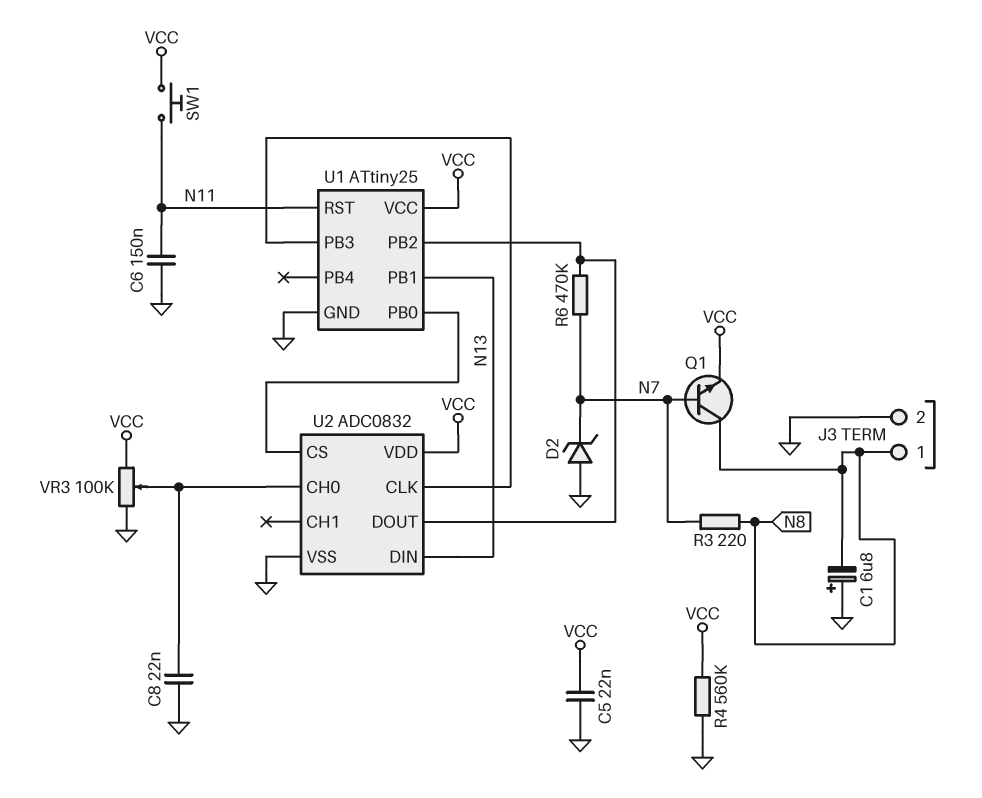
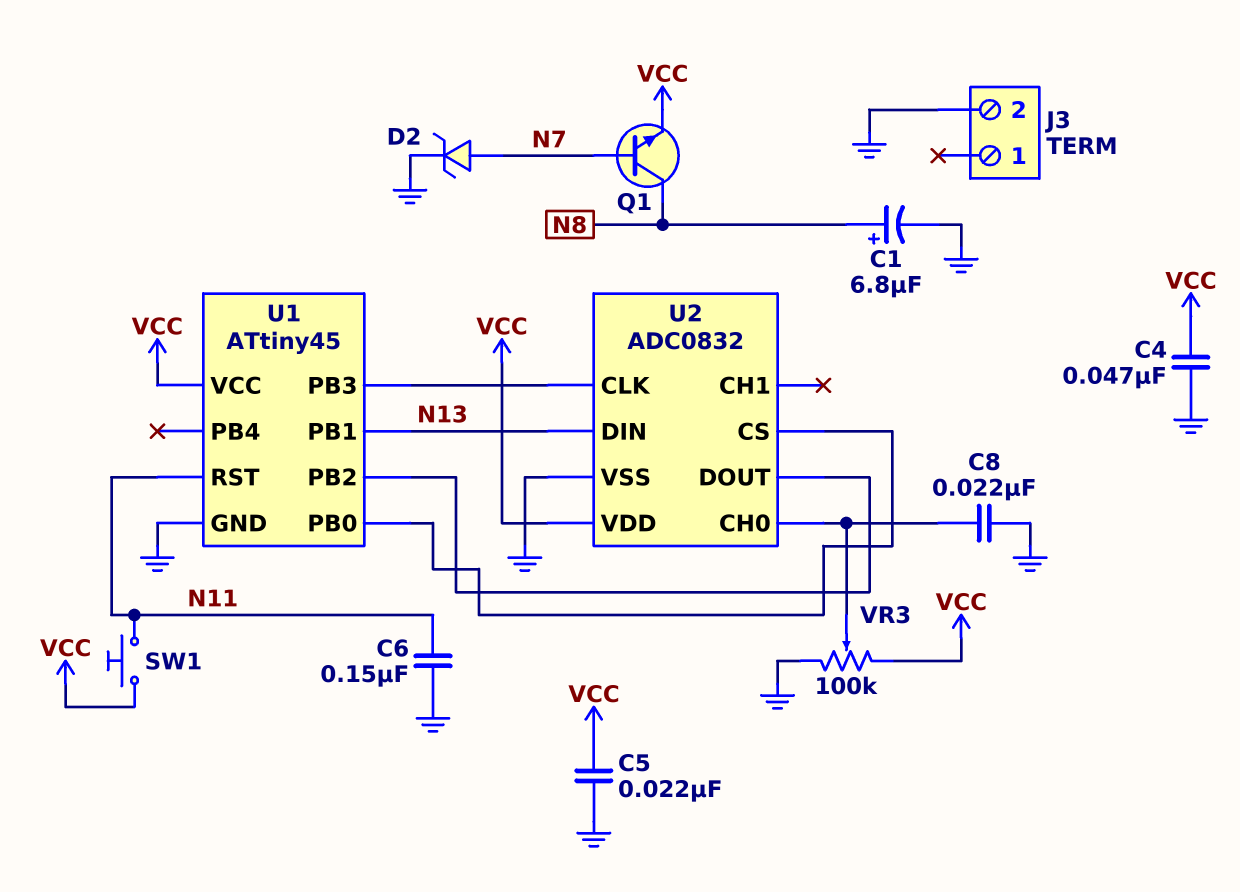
C1: 6.8uF (plus GND, minus N8) -> 6.8uF (plus N8, minus GND)
C4: none -> 47nF (GND, VCC)
D2: zener (A GND, K N7) -> zener (A N7, K GND)
J3 pin 1: N8 -> none
R3: 220 (N7, N8) -> none
R4: 560k (GND, VCC) -> none
R6: 470k (N7, U1/PB2) -> none
U1: ATtiny25 -> ATtiny45

